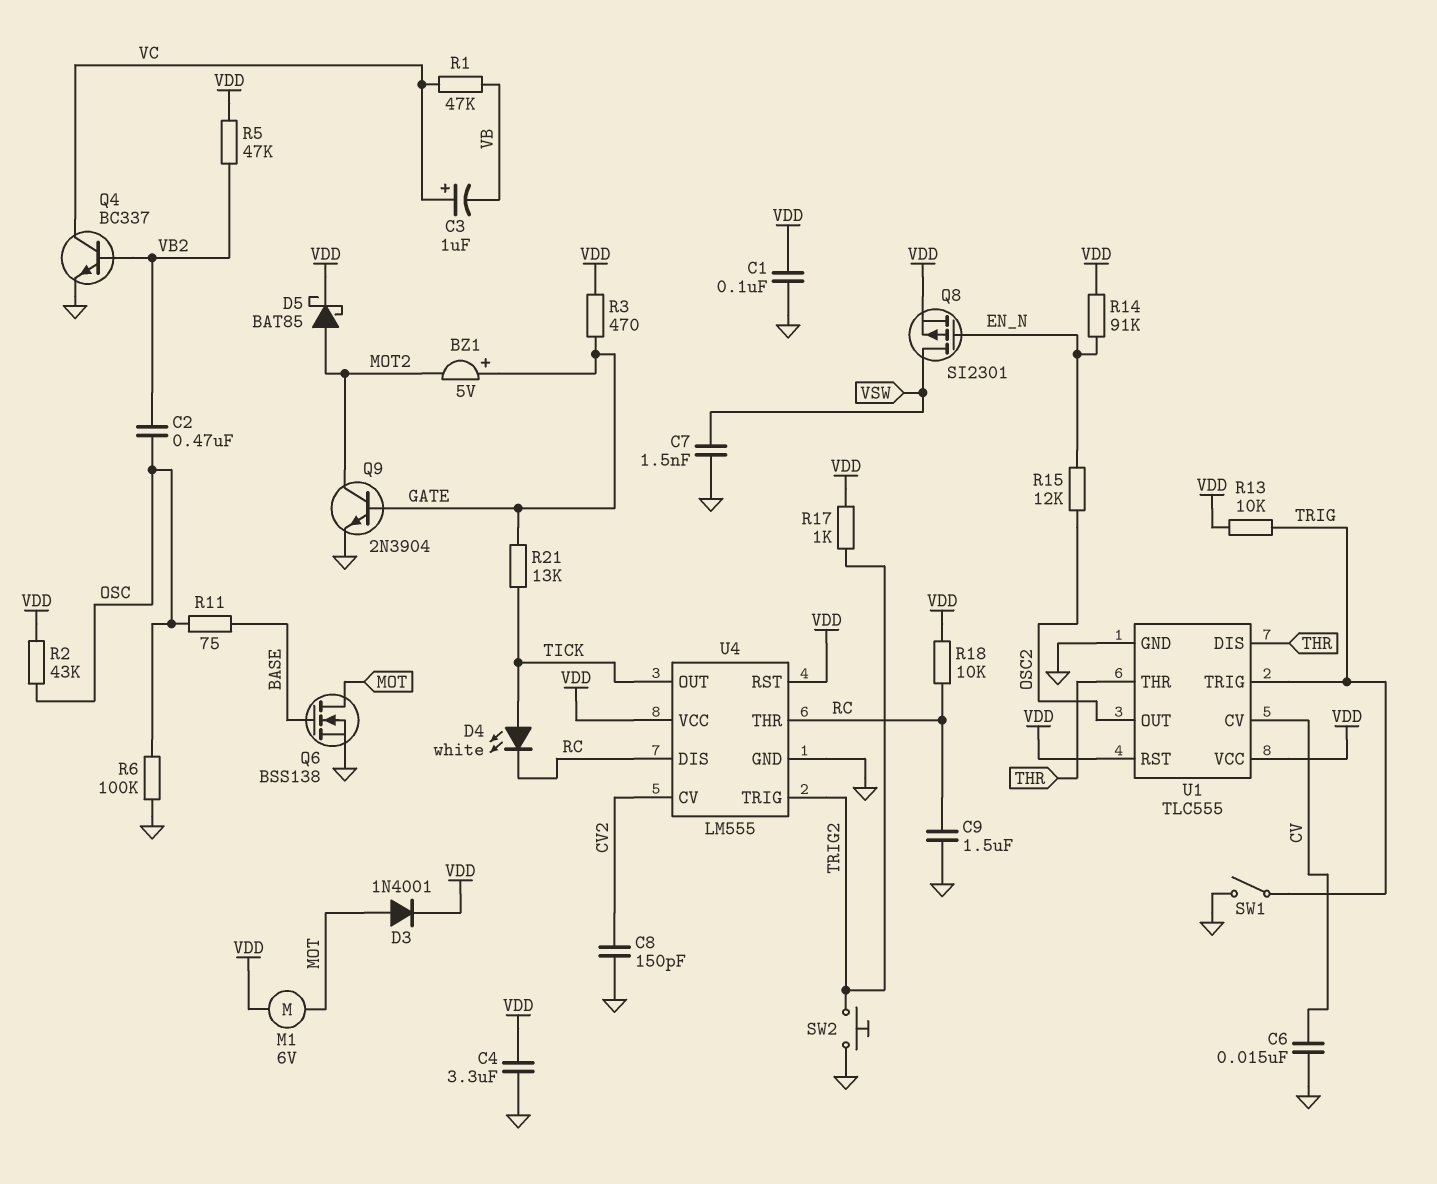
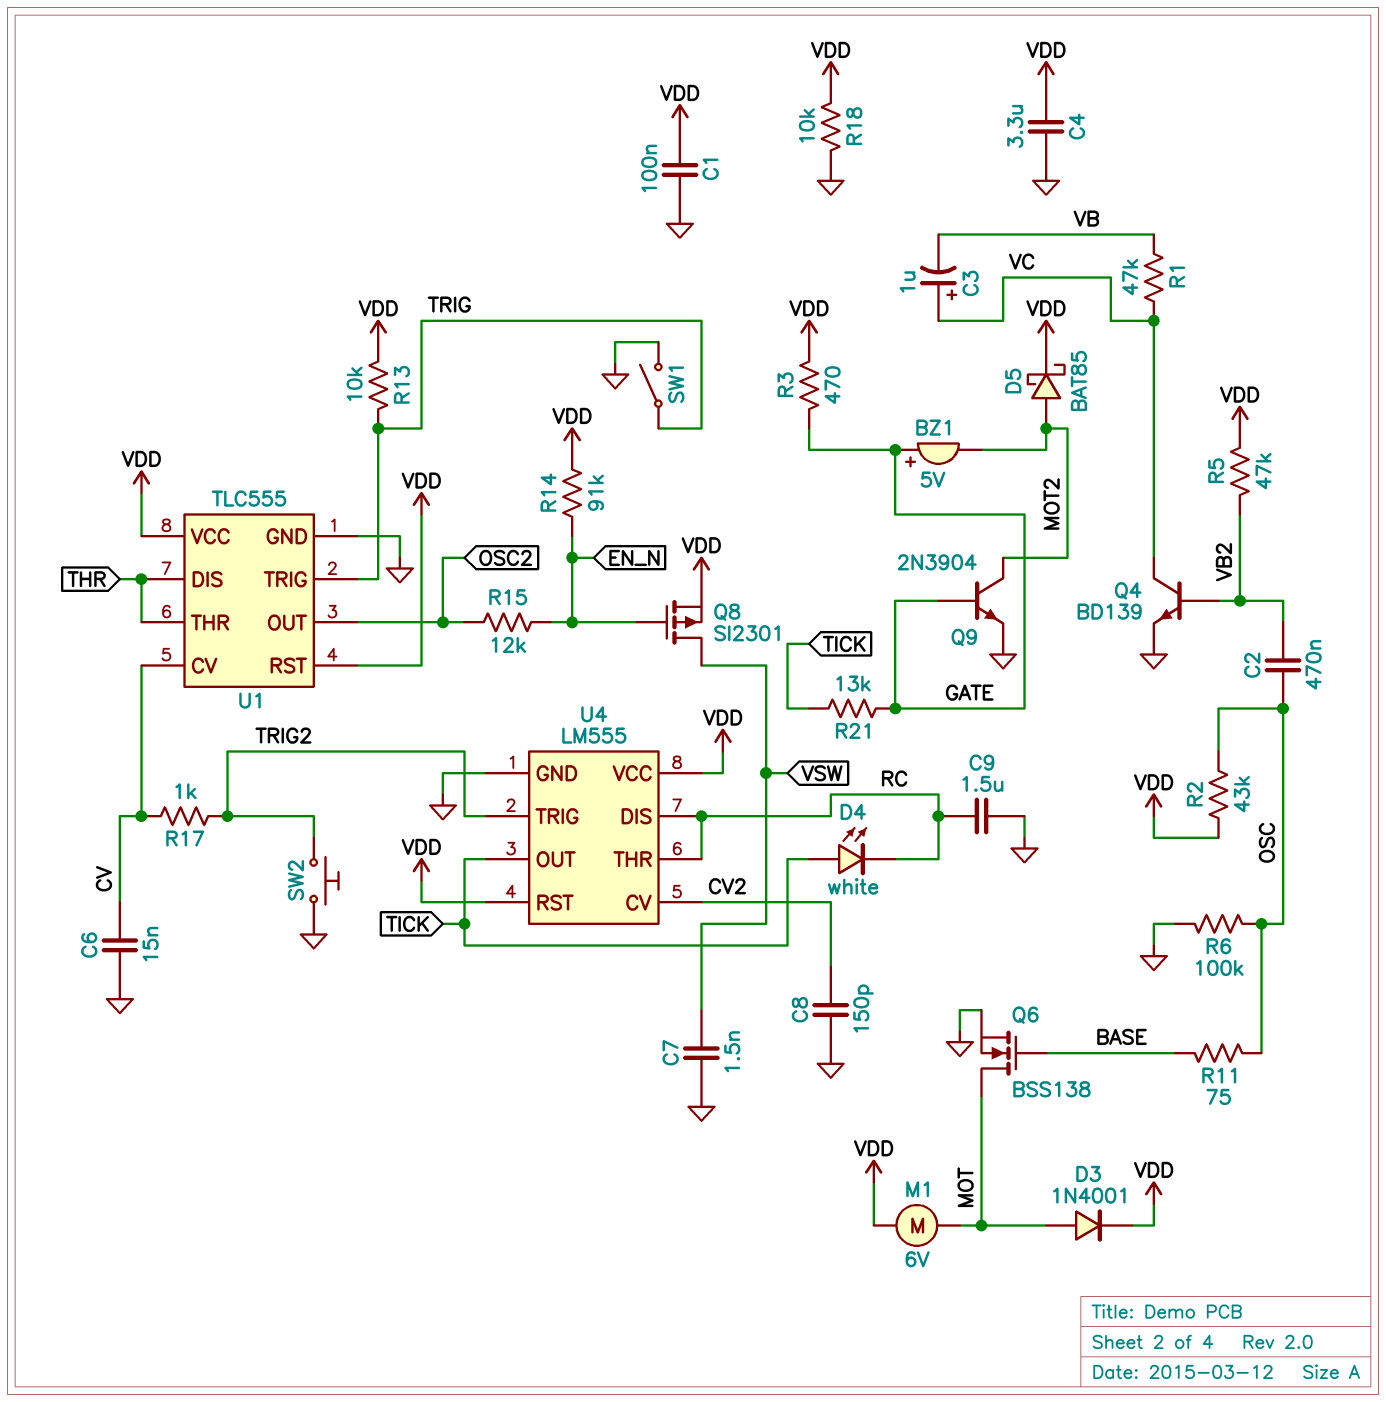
Q4: NPN BC337 (B VB2, C VC, E GND) -> NPN BD139 (B VB2, C VC, E GND)
R17: 1k (TRIG2, VDD) -> 1k (CV, TRIG2)
R18: 10k (RC, VDD) -> 10k (GND, VDD)

